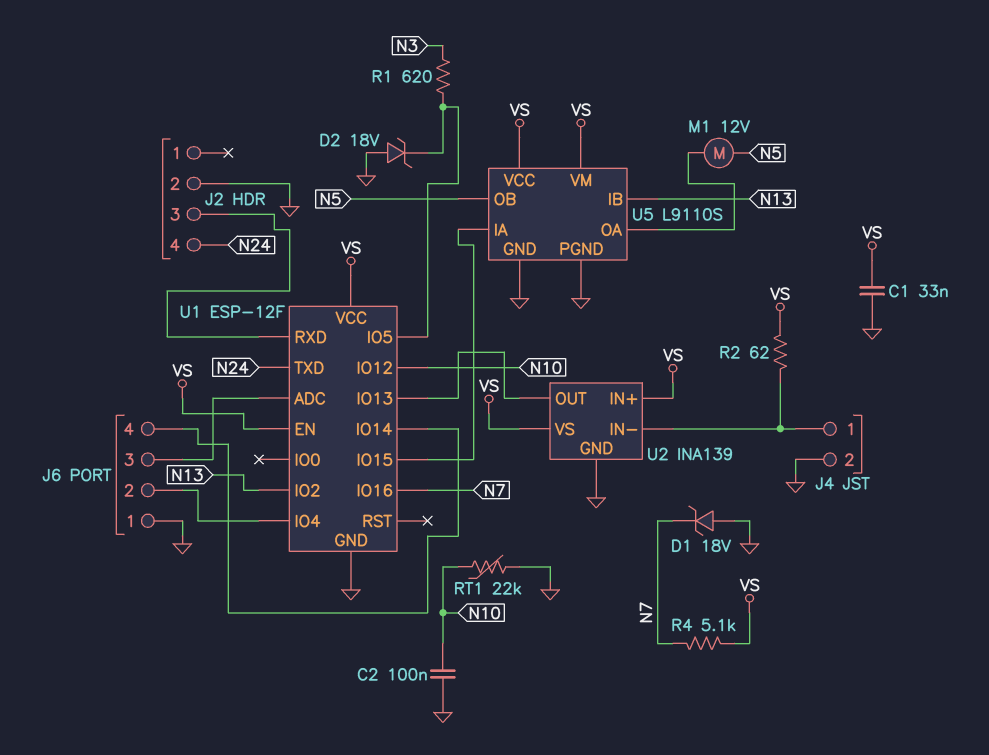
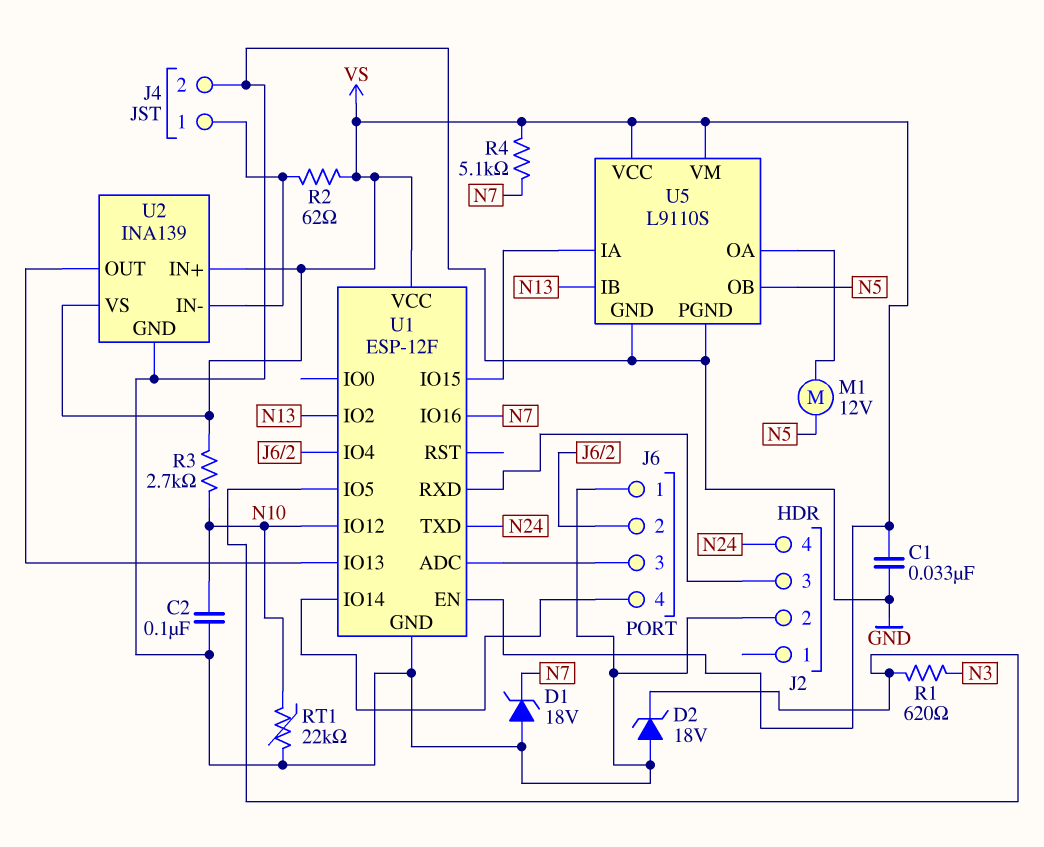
R3: none -> 2.7k (N10, VS)

